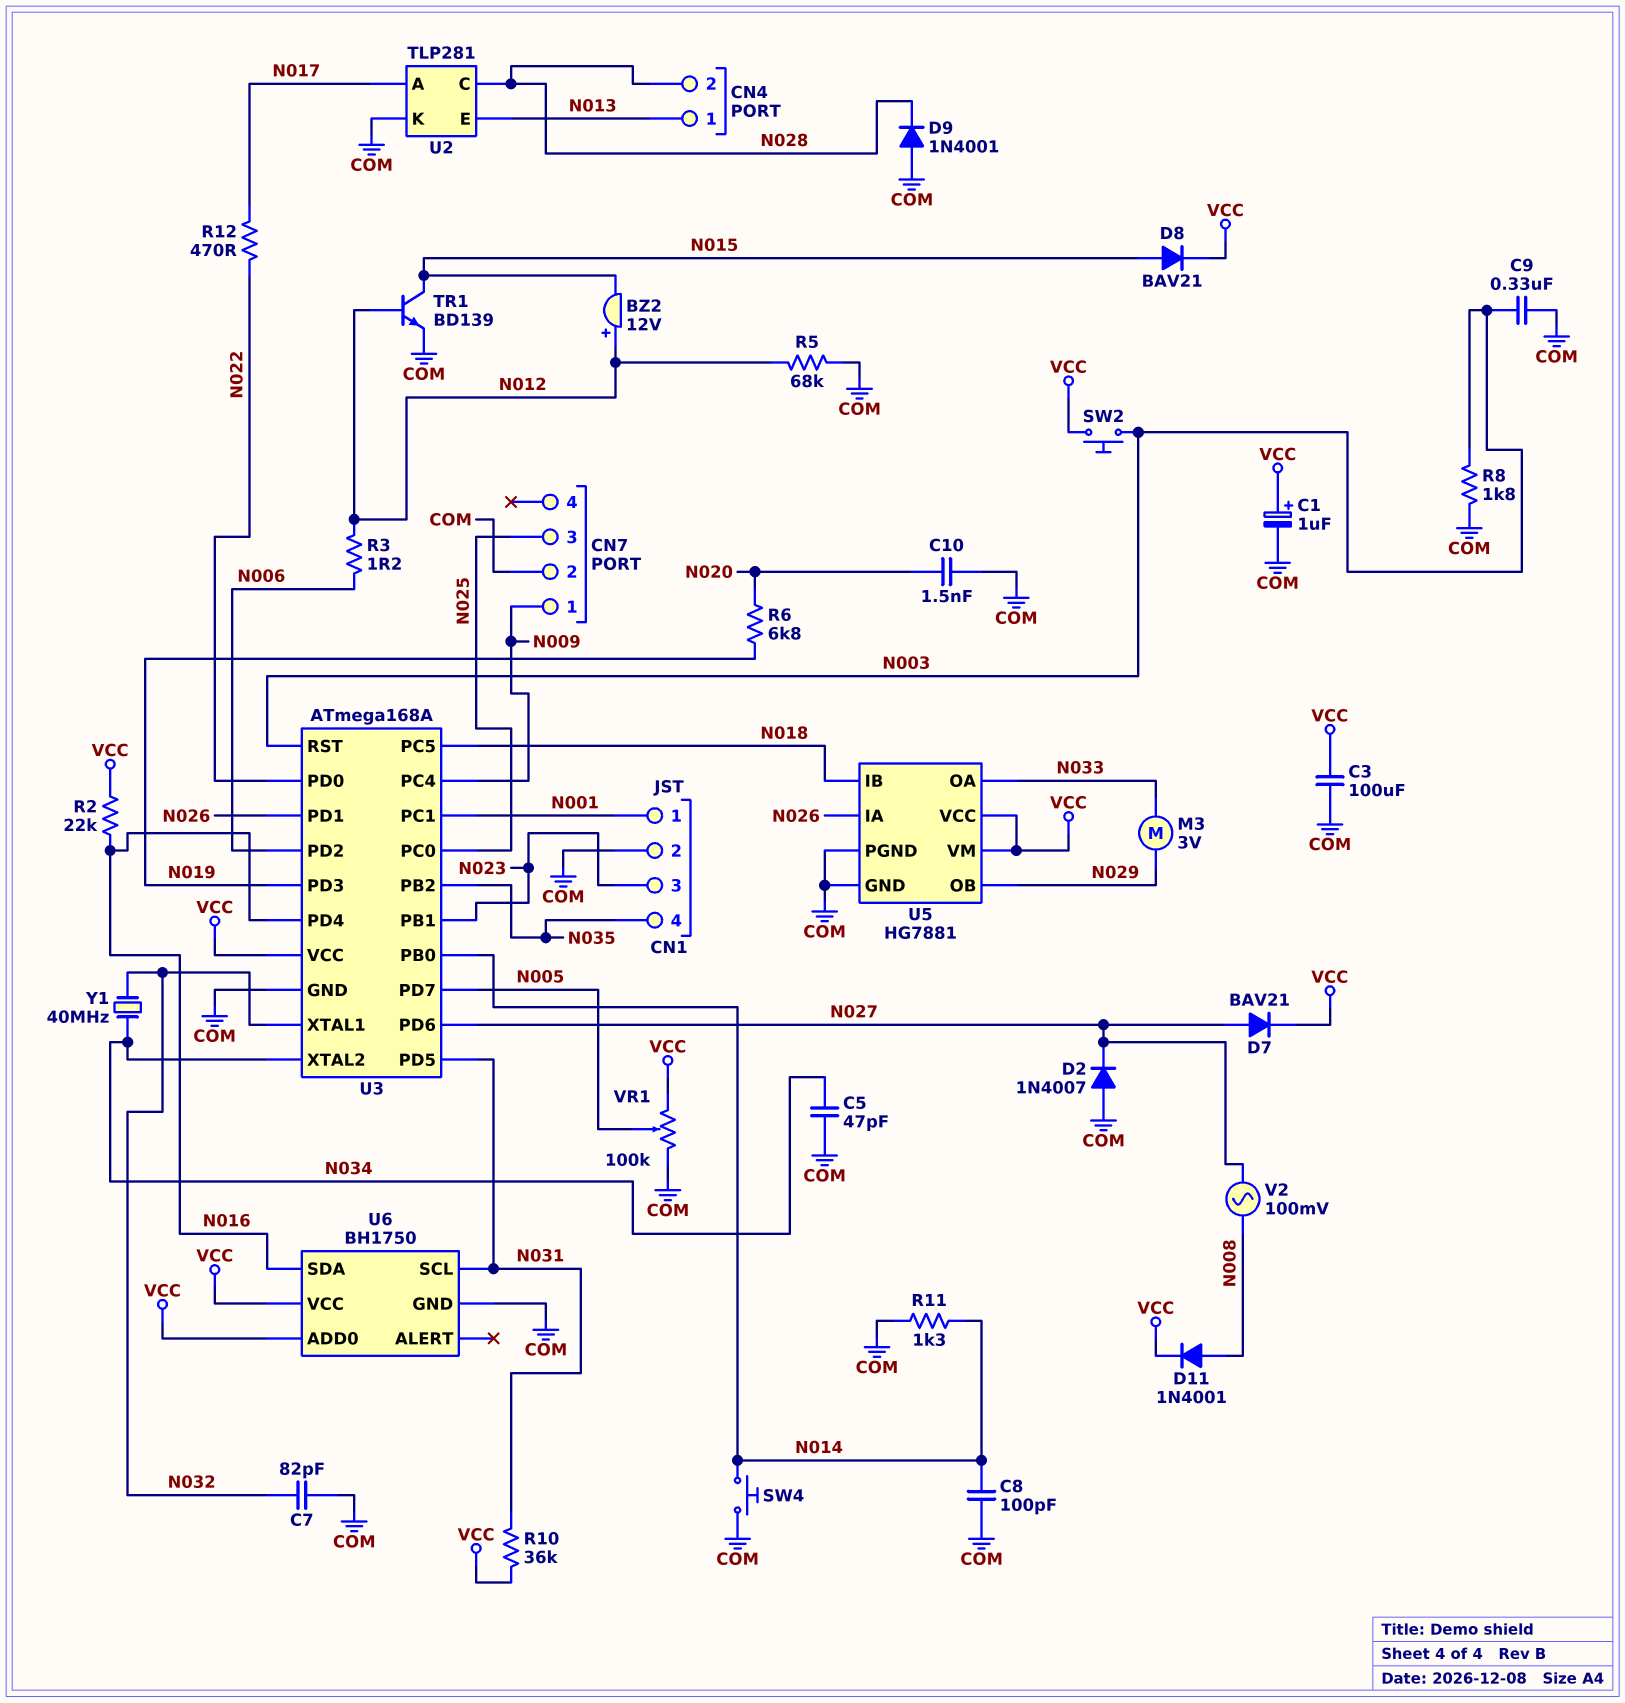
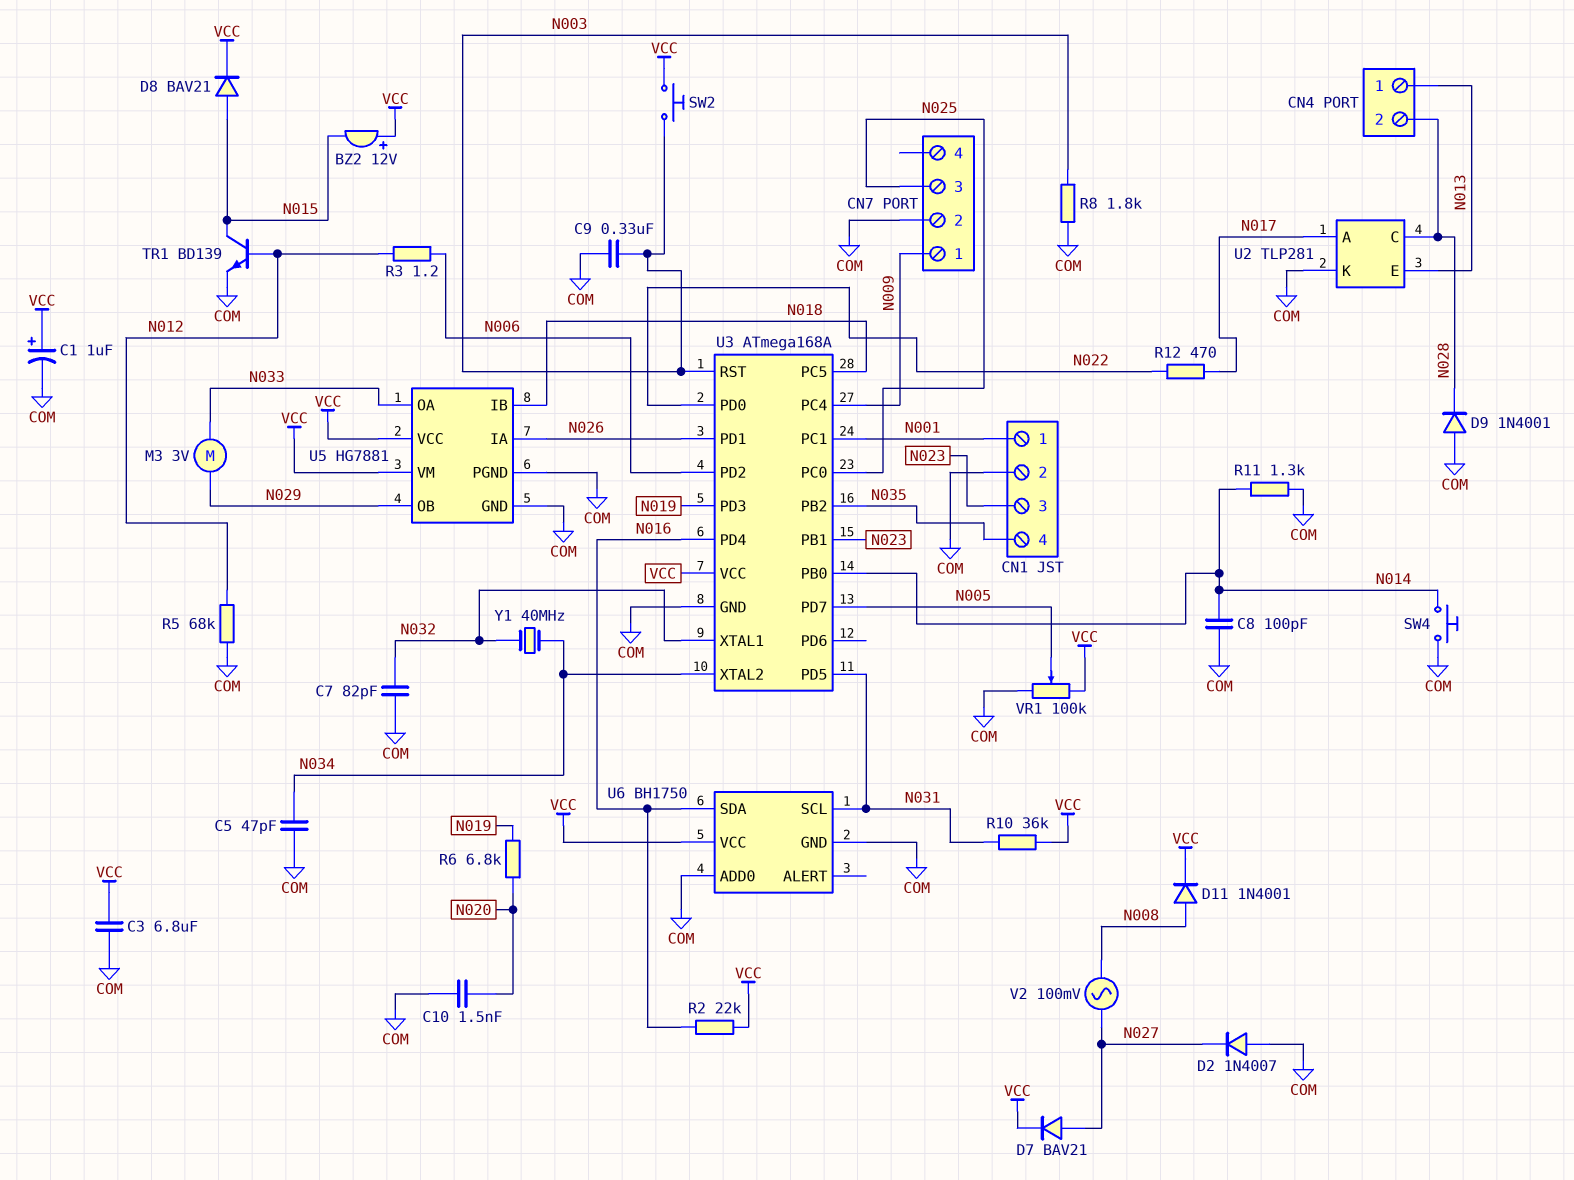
BZ2: buzzer 12V (plus N012, minus N015) -> buzzer 12V (plus VCC, minus N015)
C3: 100uF (COM, VCC) -> 6.8uF (COM, VCC)
U3 pin PD6: N027 -> none
U6 pin ADD0: VCC -> COM

